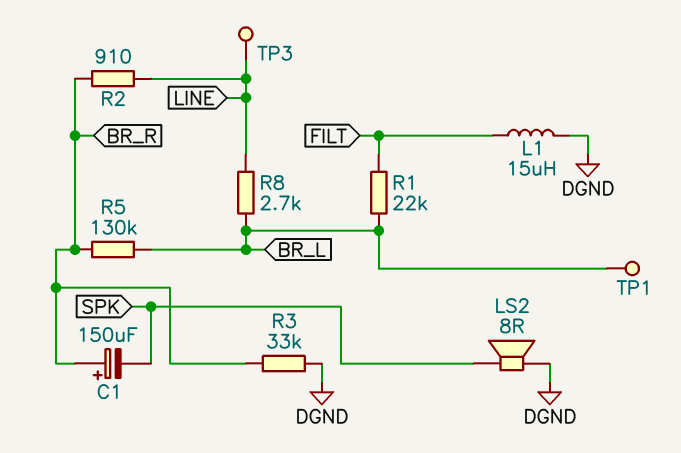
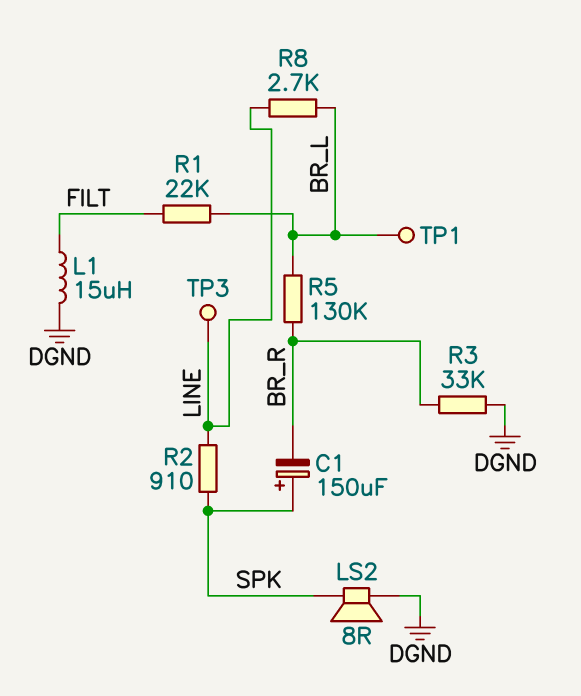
C1: 150uF (plus BR_R, minus SPK) -> 150uF (plus SPK, minus BR_R)
R2: 910 (BR_R, LINE) -> 910 (LINE, SPK)

